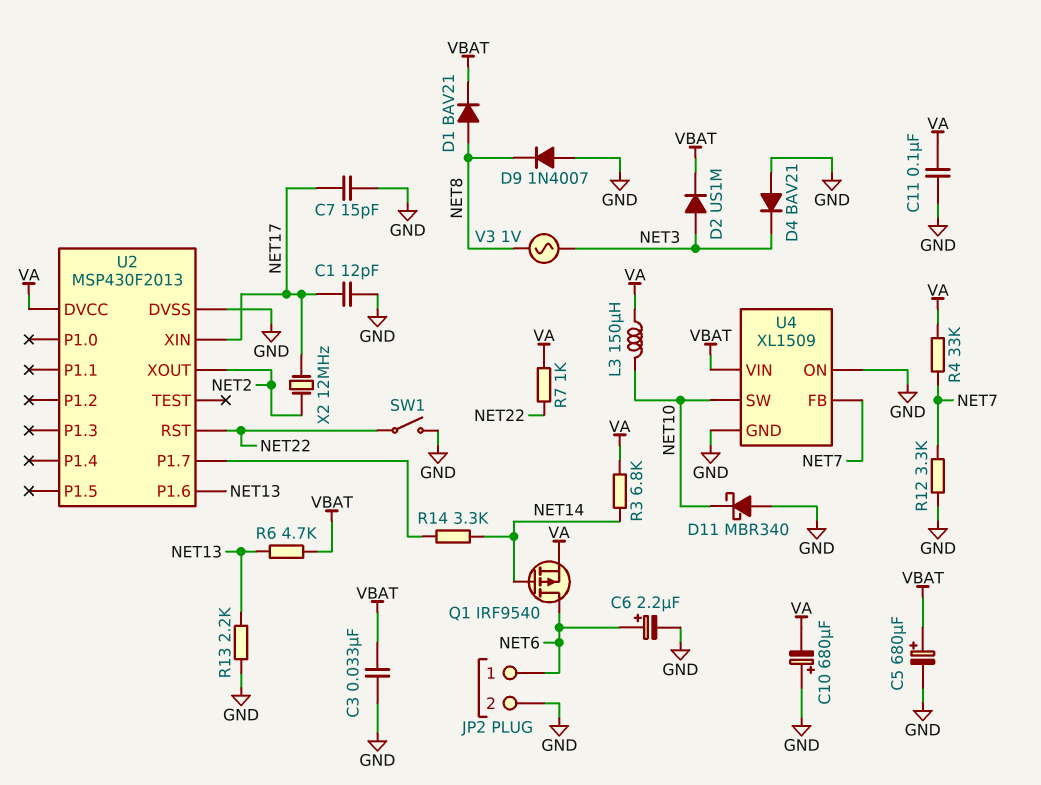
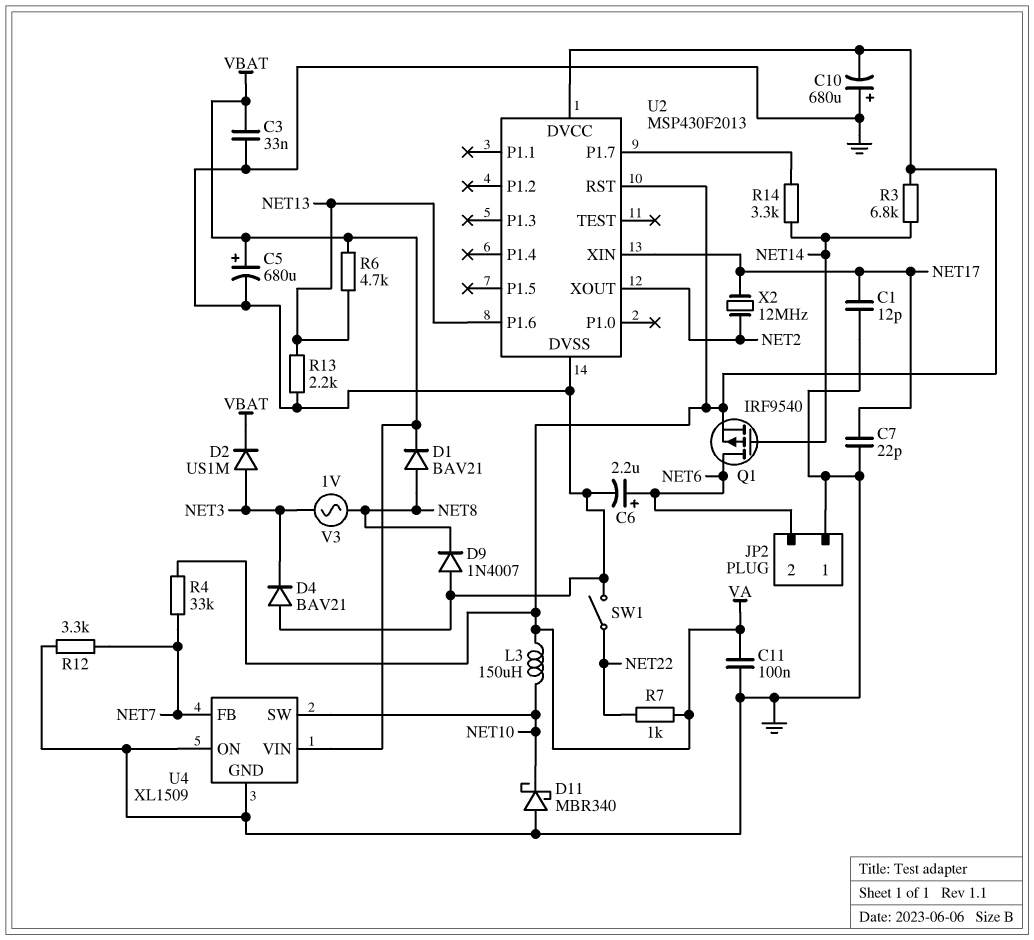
C7: 15pF (GND, NET17) -> 22pF (GND, NET17)
JP2 pin 1: NET6 -> GND
JP2 pin 2: GND -> NET6
U2 pin RST: NET22 -> VA

